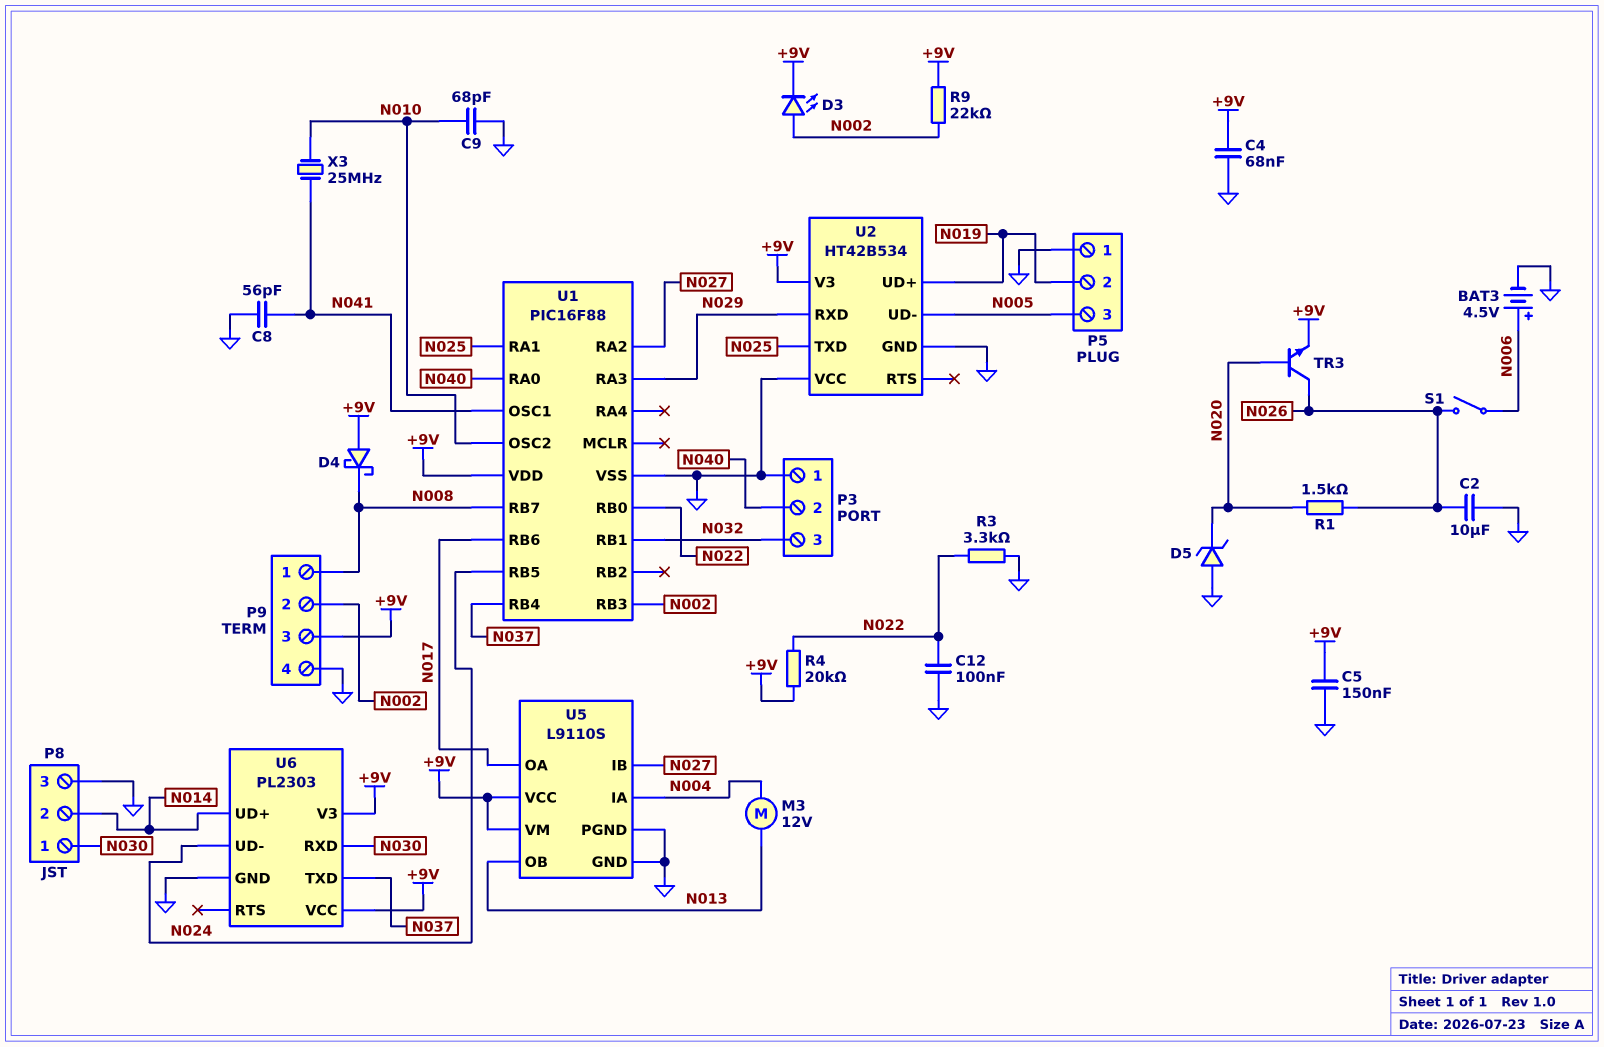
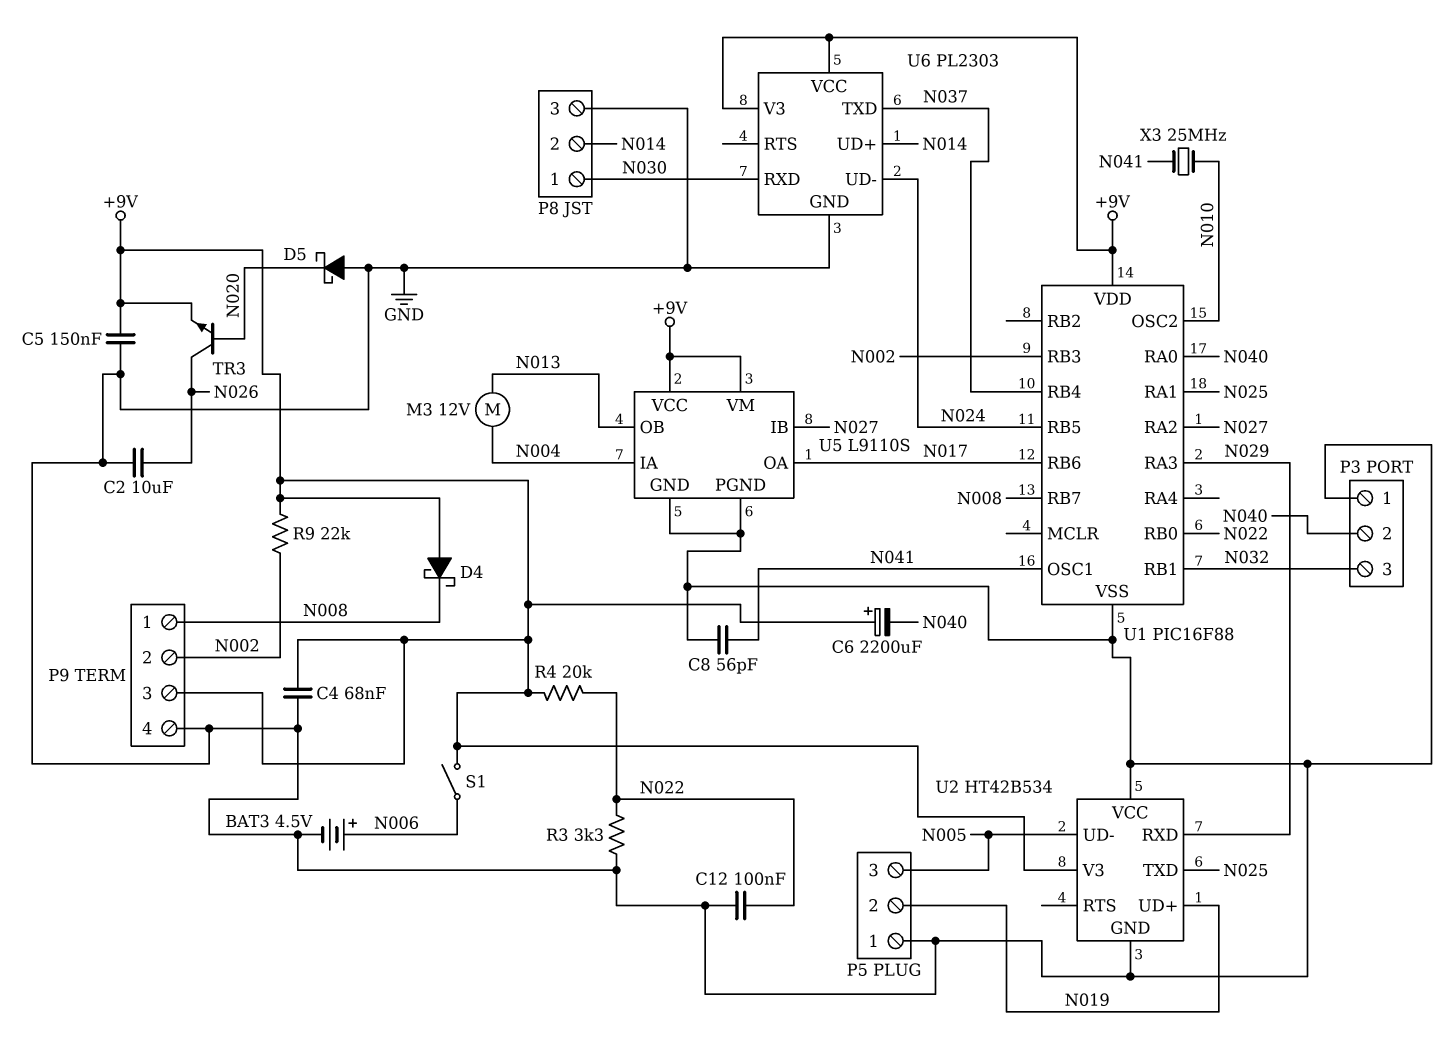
C6: none -> 2200uF (plus +9V, minus N040)
C9: 68pF (GND, N010) -> none
D3: LED (A N002, K +9V) -> none
D5: zener (A GND, K N020) -> schottky (A GND, K N020)
R1: 1.5k (N020, N026) -> none
S1: switch (N006, N026) -> switch (+9V, N006)

